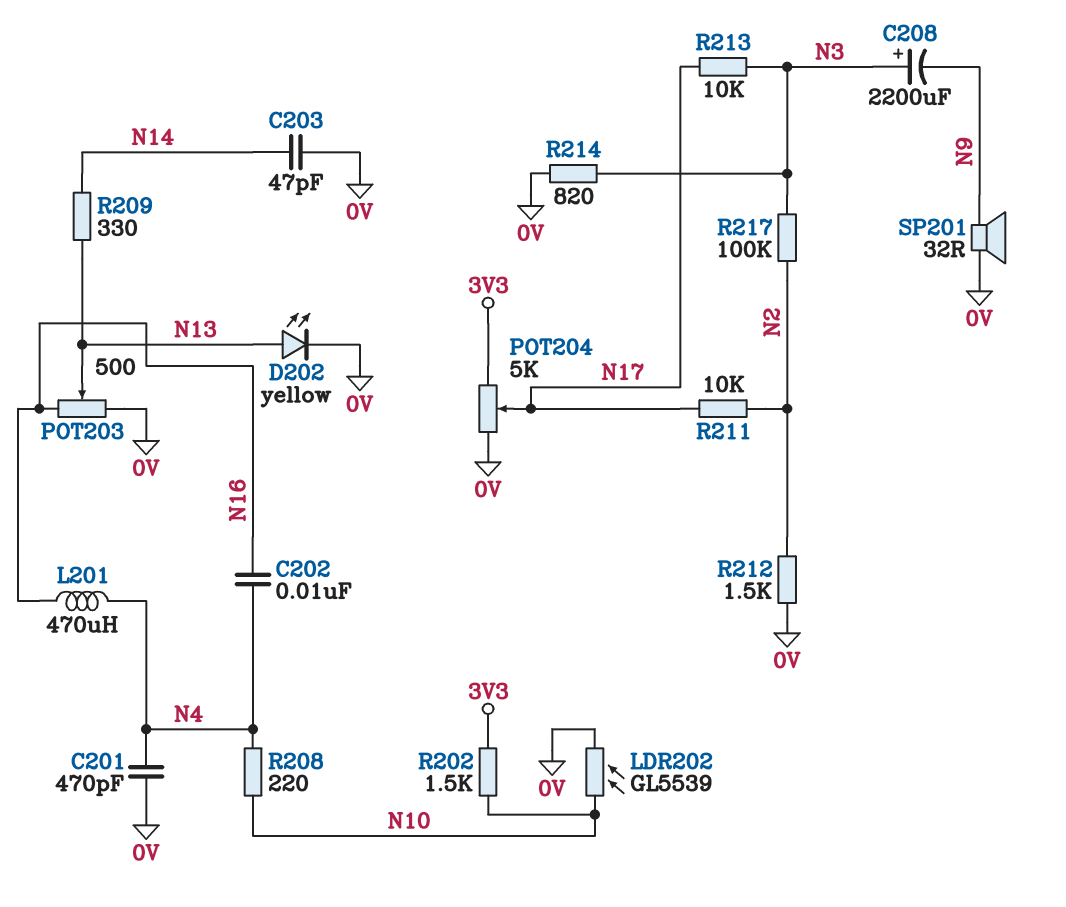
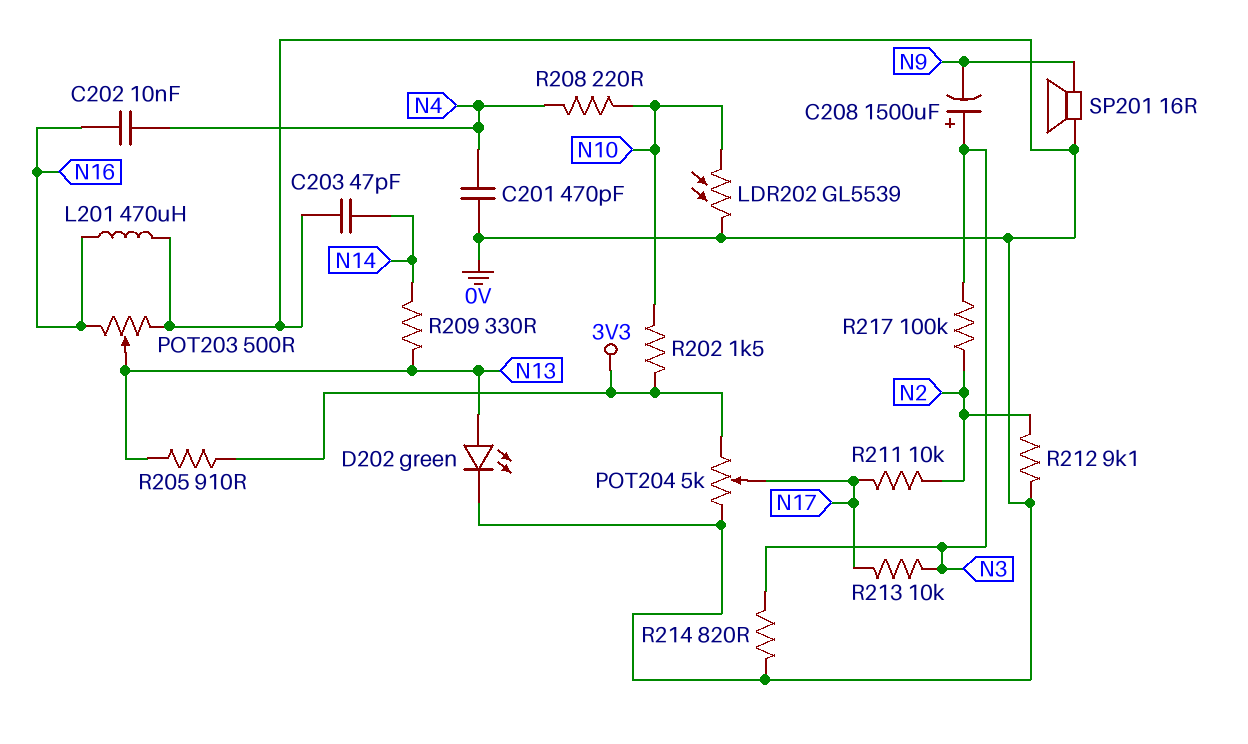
C208: 2200uF (plus N3, minus N9) -> 1500uF (plus N3, minus N9)
D202: LED yellow (A N13, K 0V) -> LED green (A N13, K 0V)
L201: 470uH (N4, N16) -> 470uH (0V, N16)
R205: none -> 910 (3V3, N13)
R212: 1.5k (0V, N2) -> 9.1k (0V, N2)
SP201: speaker 32R (0V, N9) -> speaker 16R (0V, N9)

